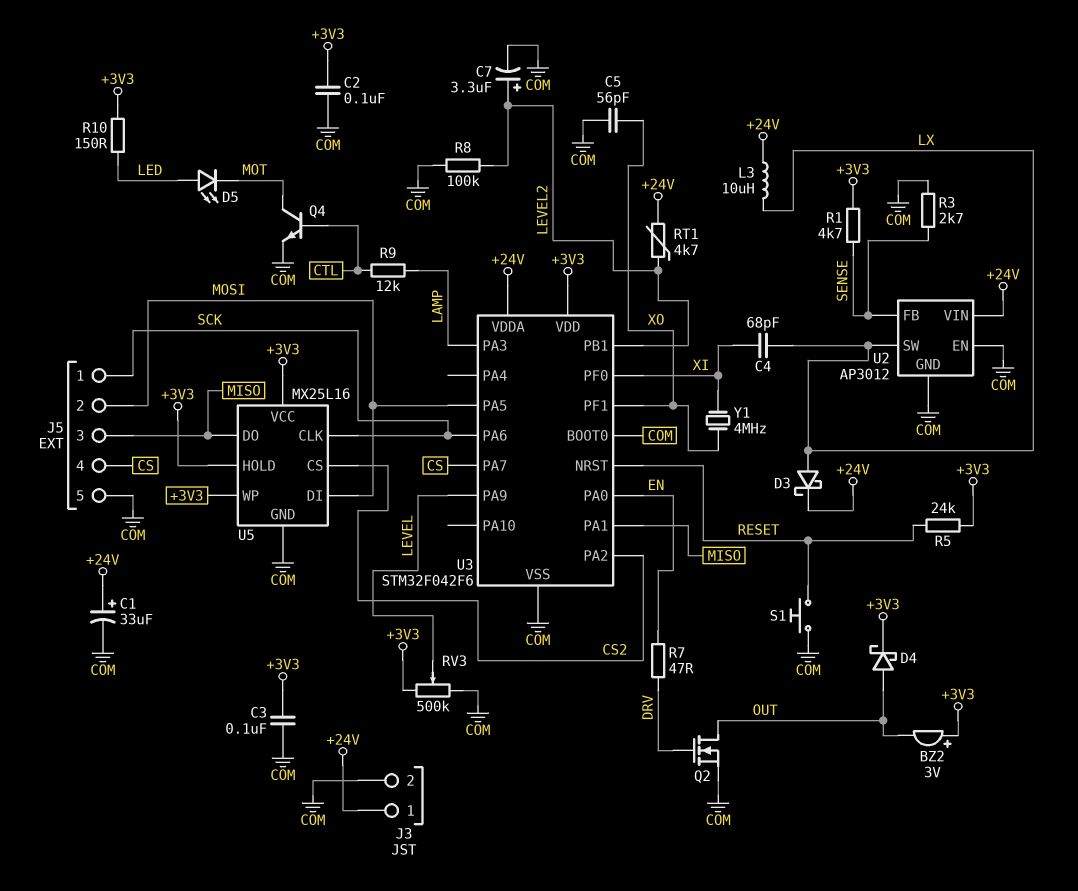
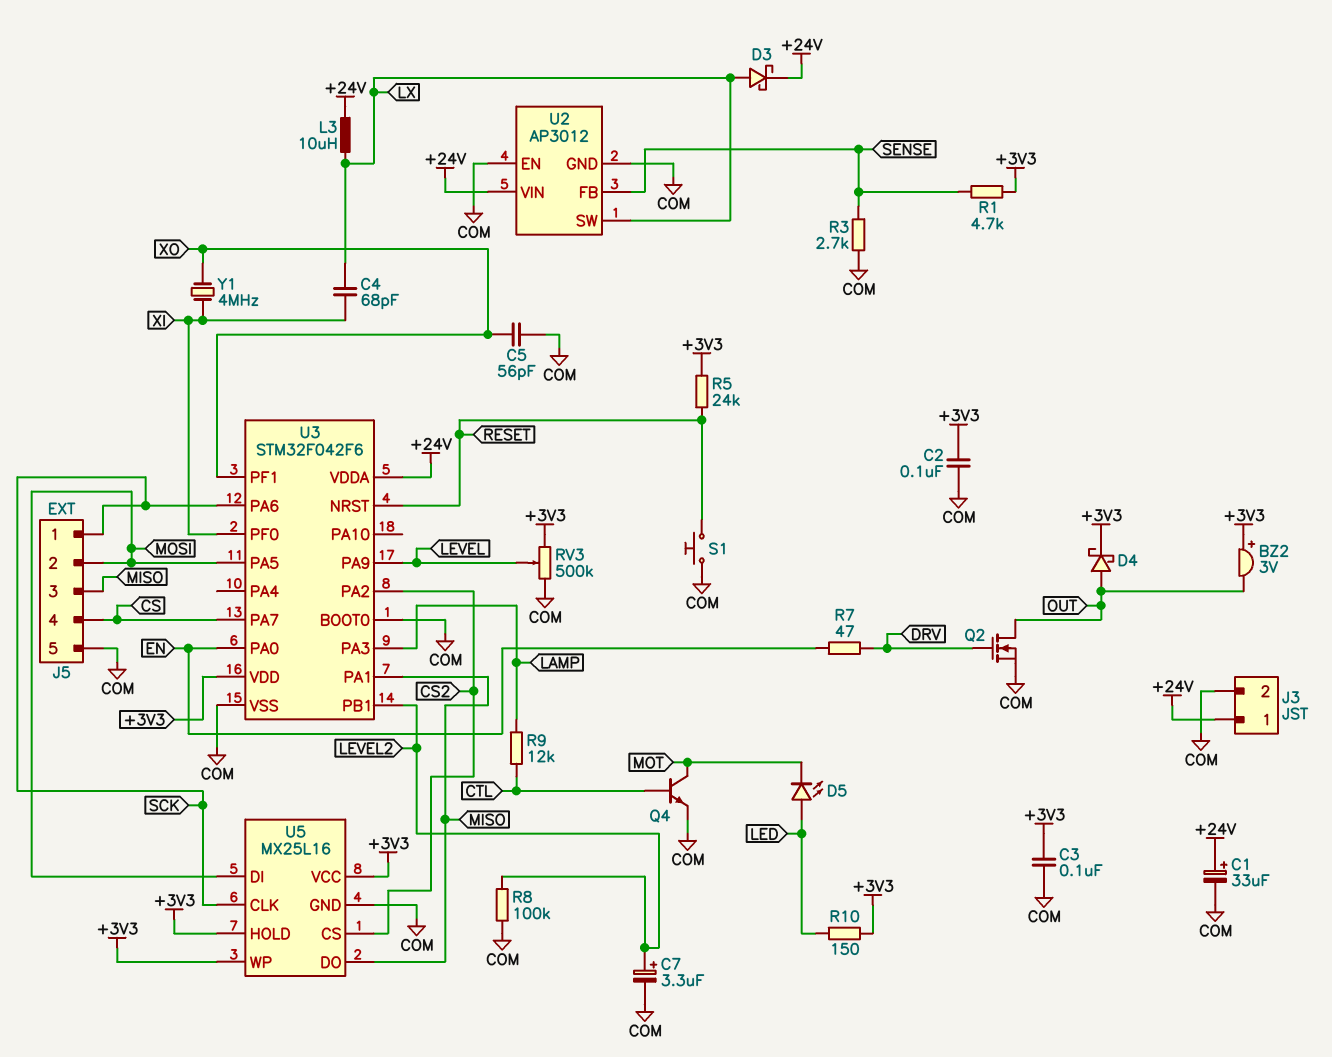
RT1: 4.7k (+24V, LEVEL2) -> none

